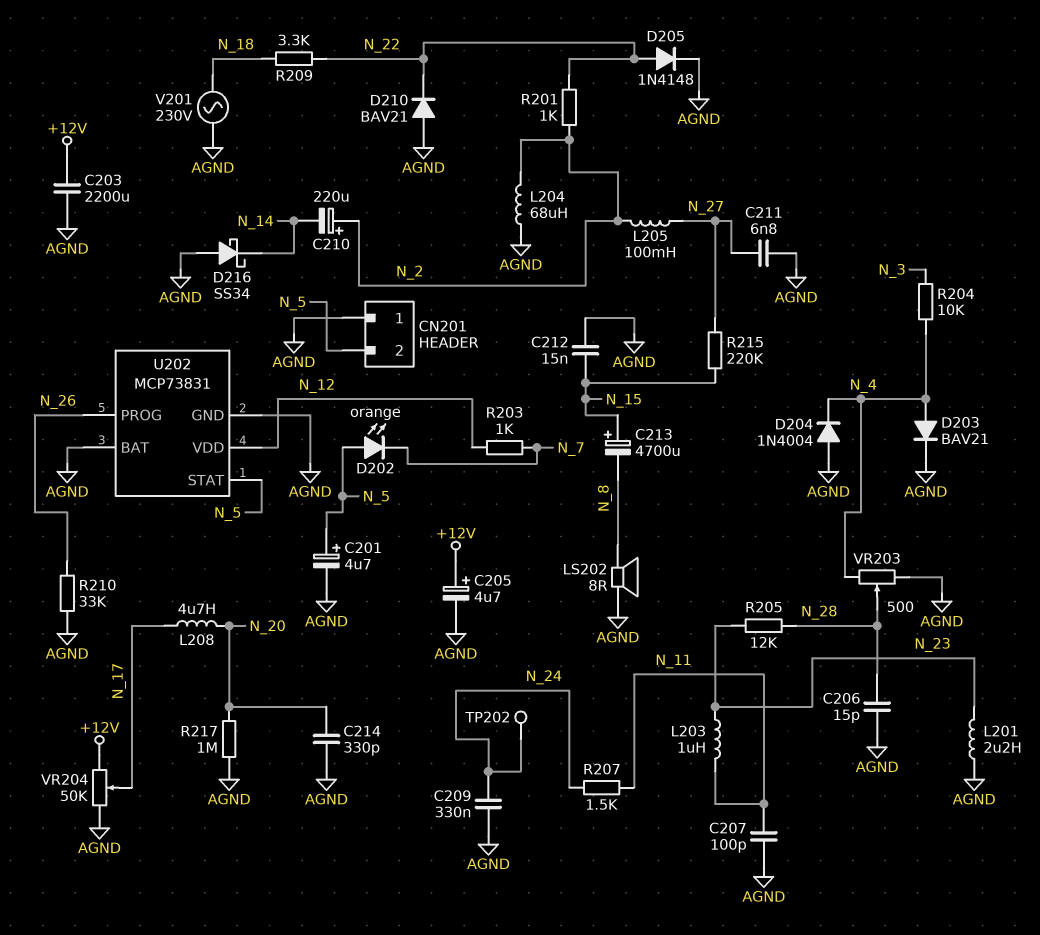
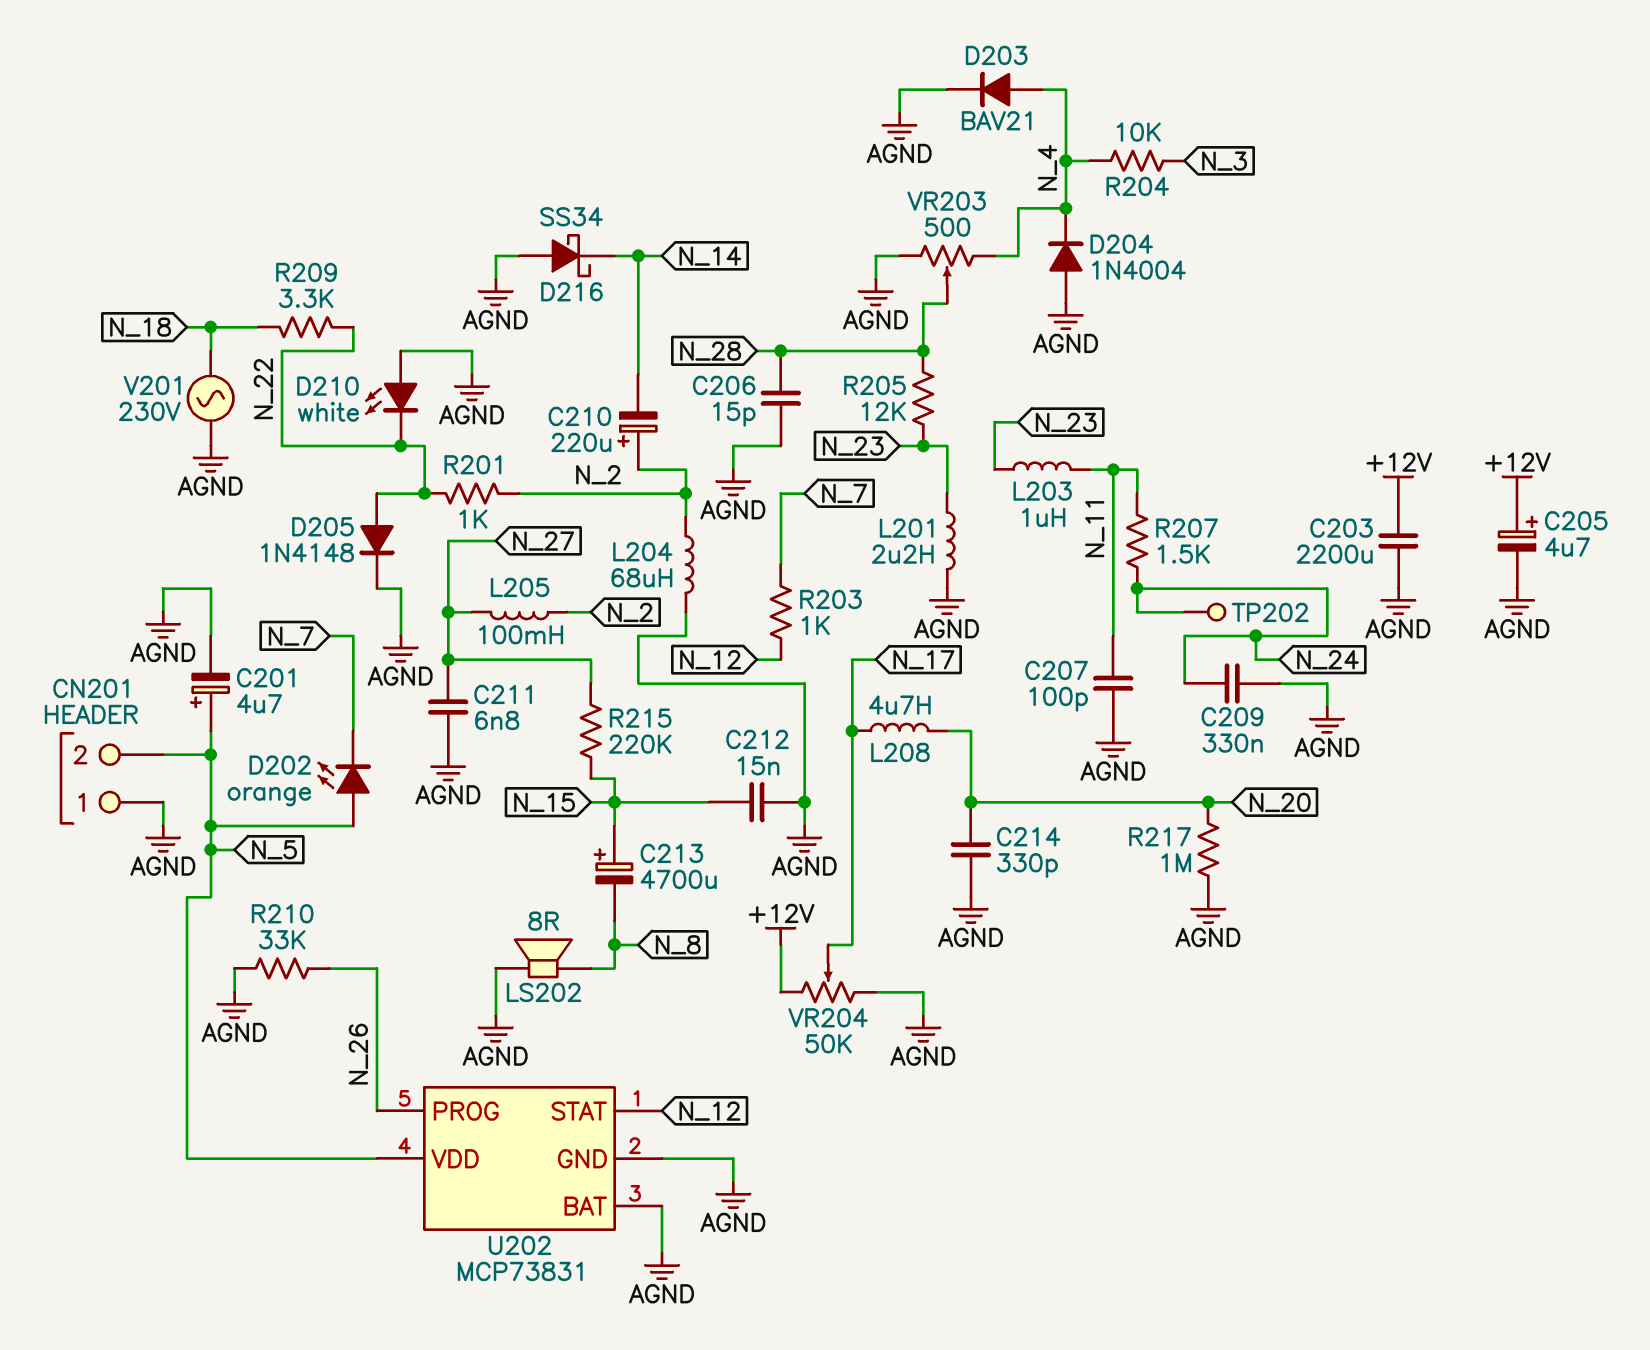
D210: diode BAV21 (A AGND, K N_22) -> LED white (A AGND, K N_22)
U202 pin STAT: N_5 -> N_12
U202 pin VDD: N_12 -> N_5

